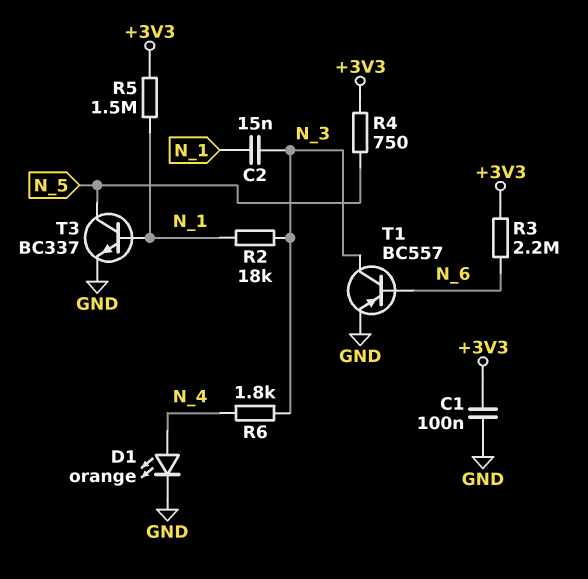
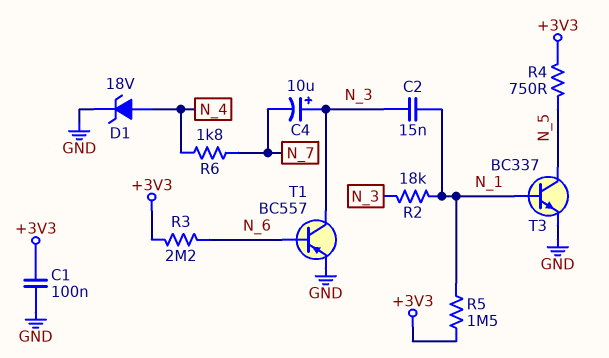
C4: none -> 10uF (plus N_3, minus N_7)
D1: LED orange (A N_4, K GND) -> zener 18V (A N_4, K GND)
R6: 1.8k (N_3, N_4) -> 1.8k (N_4, N_7)

